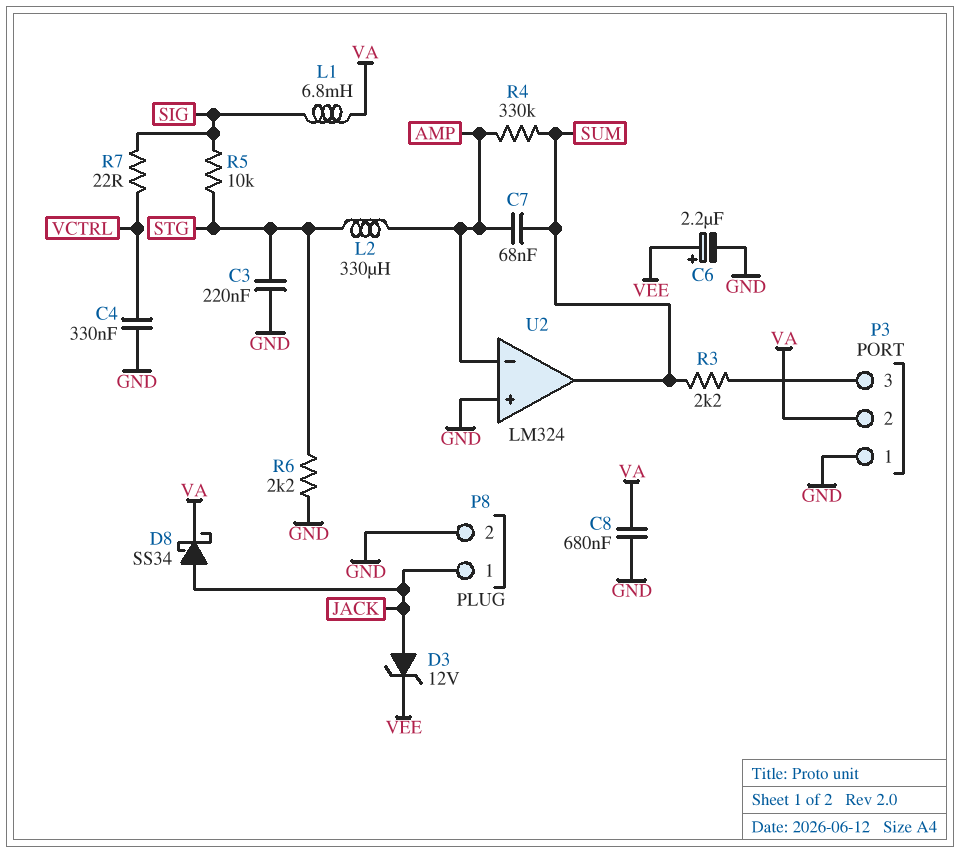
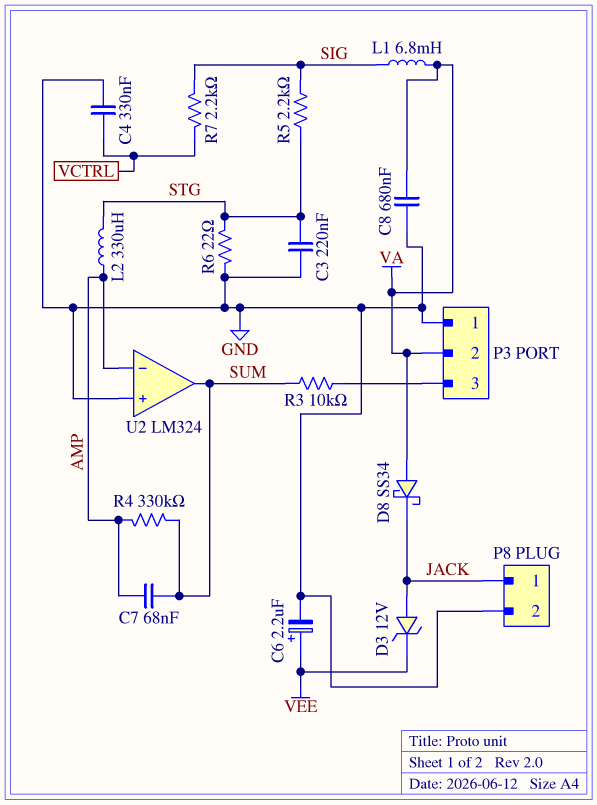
D8: schottky SS34 (A JACK, K VA) -> schottky SS34 (A VA, K JACK)
R3: 2.2k (P3/3, SUM) -> 10k (P3/3, SUM)
R5: 10k (SIG, STG) -> 2.2k (SIG, STG)
R6: 2.2k (GND, STG) -> 22 (GND, STG)
R7: 22 (SIG, VCTRL) -> 2.2k (SIG, VCTRL)

